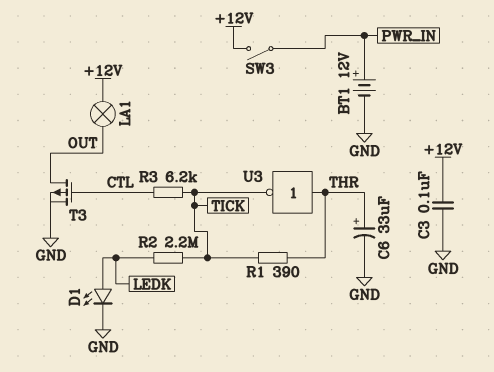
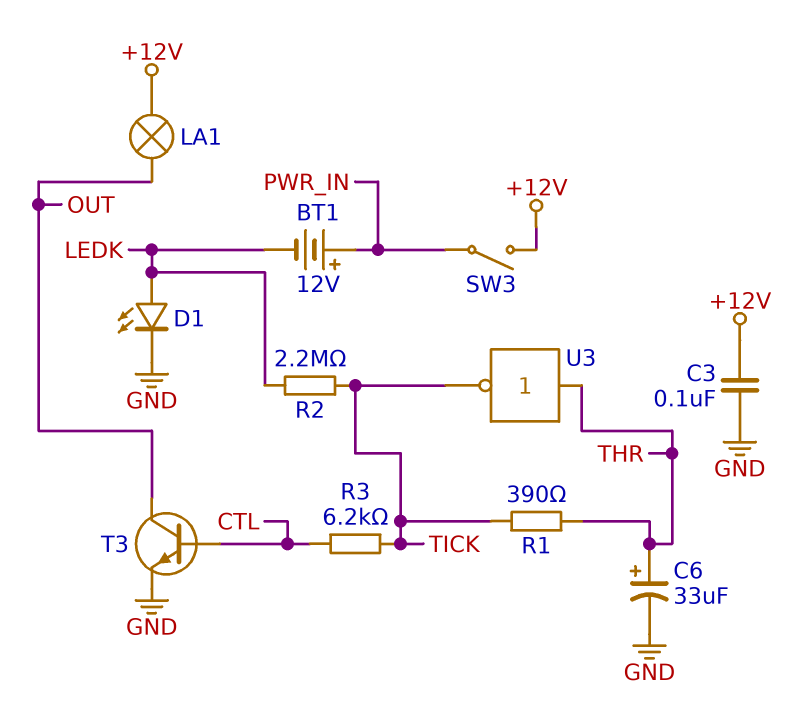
BT1: 12V (plus PWR_IN, minus GND) -> 12V (plus PWR_IN, minus LEDK)
T3: PMOS (G CTL, D OUT, S GND) -> NPN (B CTL, C OUT, E GND)

